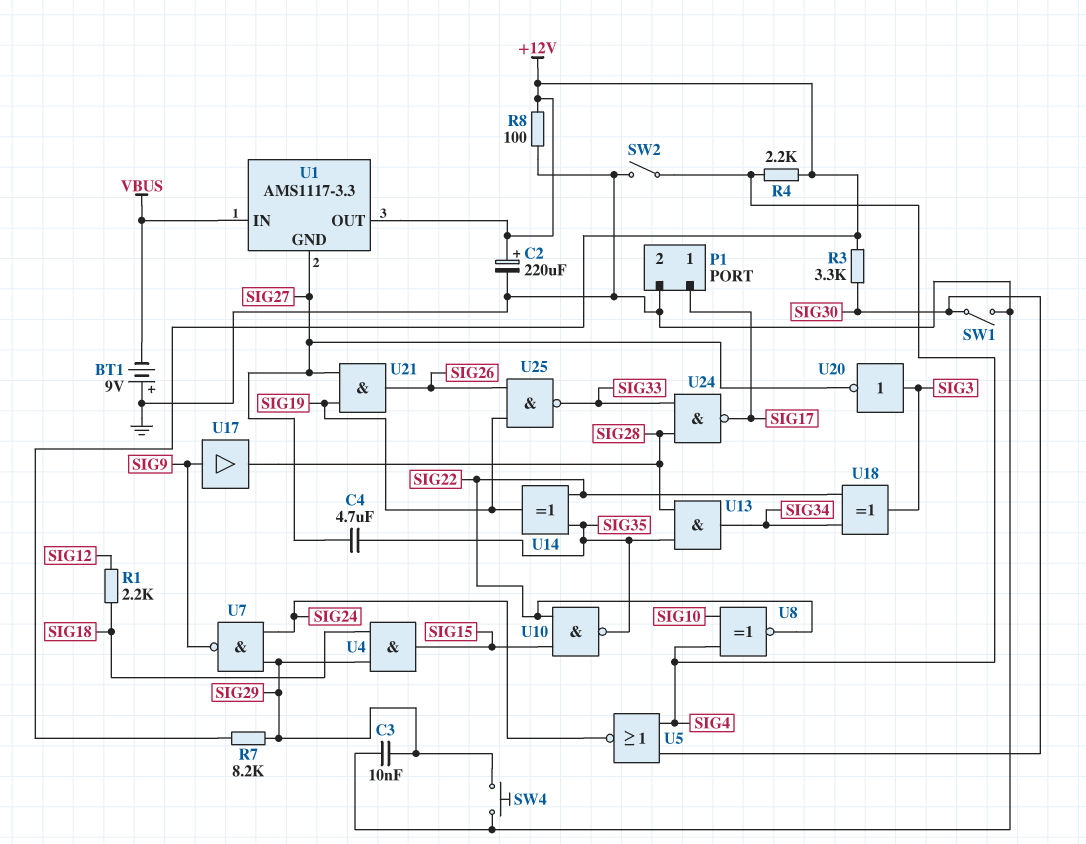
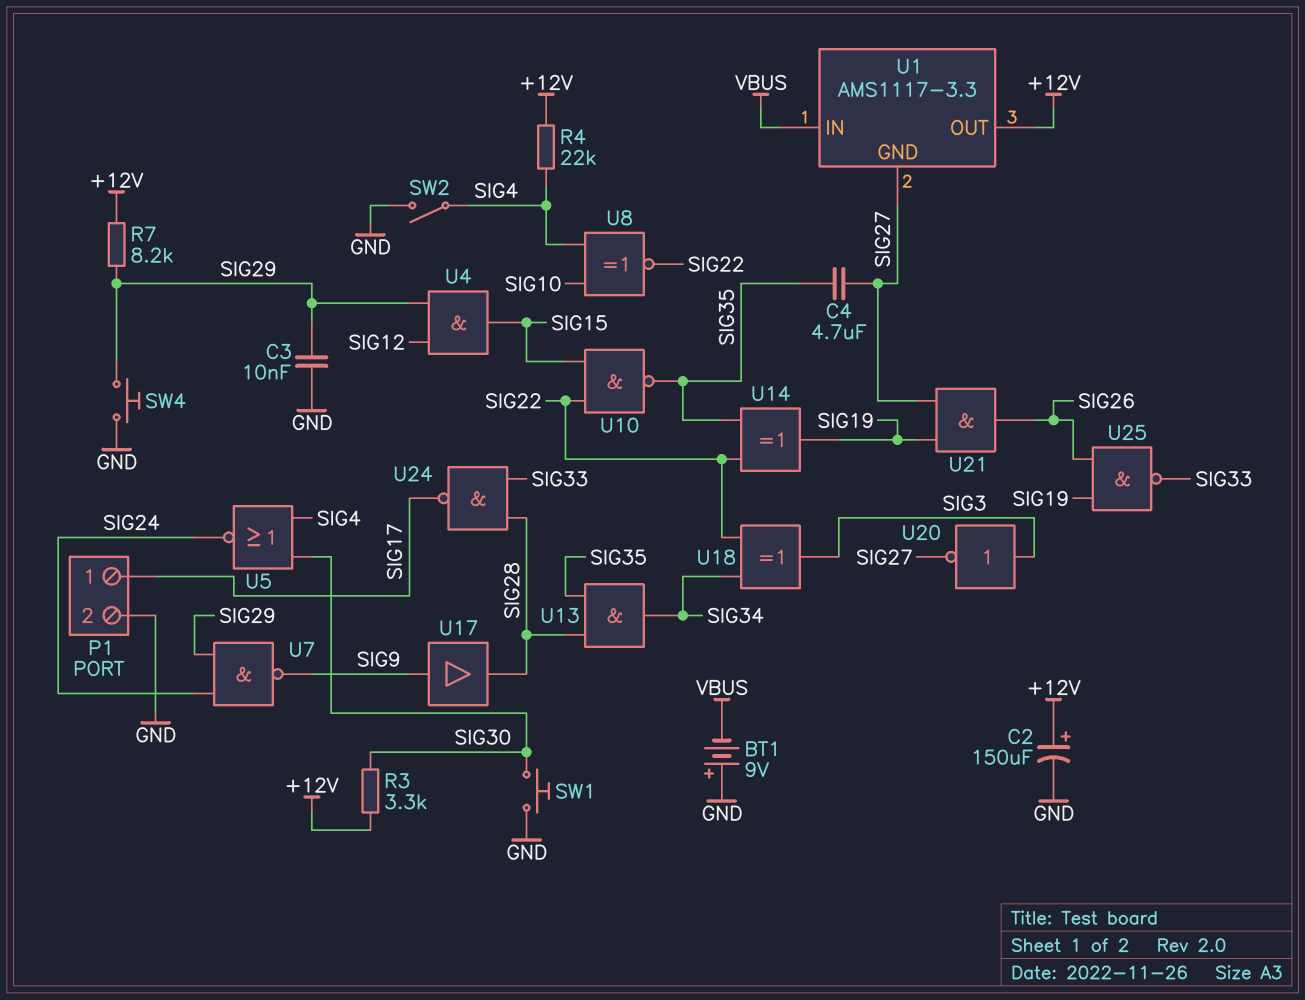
C2: 220uF (plus +12V, minus GND) -> 150uF (plus +12V, minus GND)
R1: 2.2k (SIG12, SIG18) -> none
R4: 2.2k (+12V, SIG4) -> 22k (+12V, SIG4)
R8: 100 (+12V, GND) -> none
SW1: switch (GND, SIG30) -> button (GND, SIG30)
U4: AND (in SIG18, in SIG29, out SIG15) -> AND (in SIG12, in SIG29, out SIG15)

